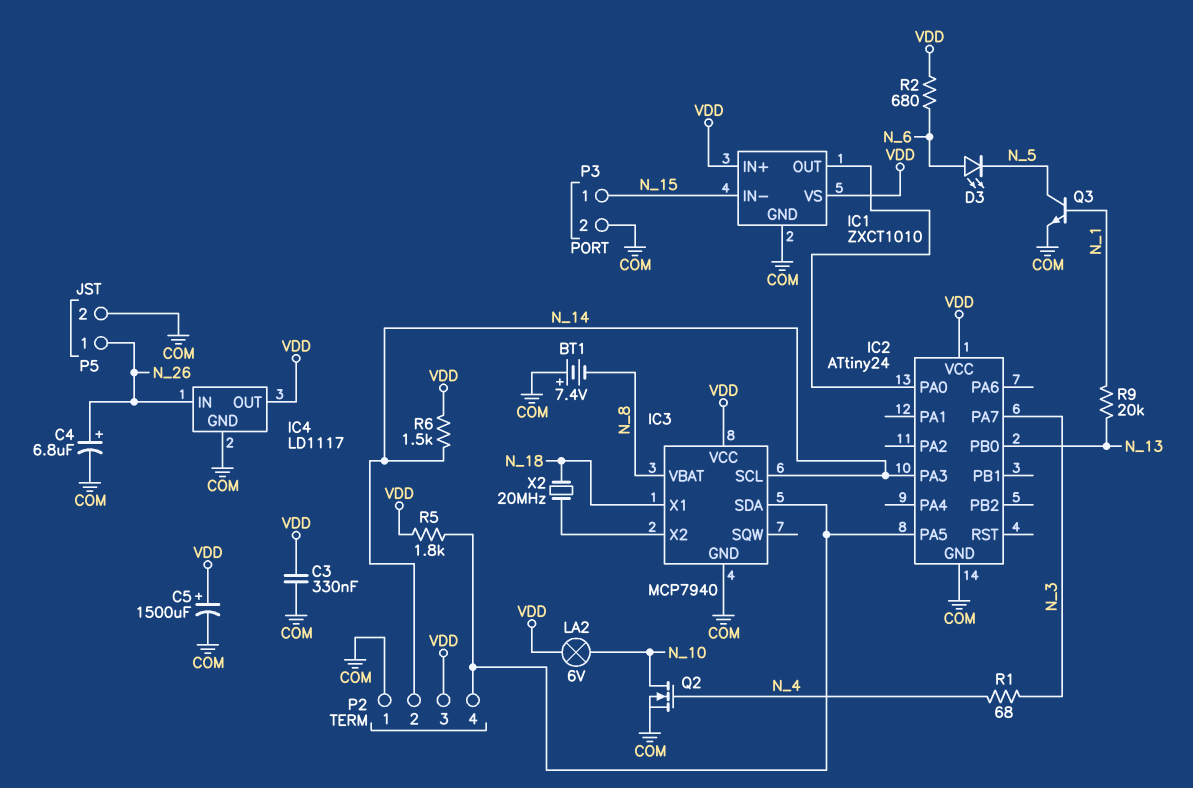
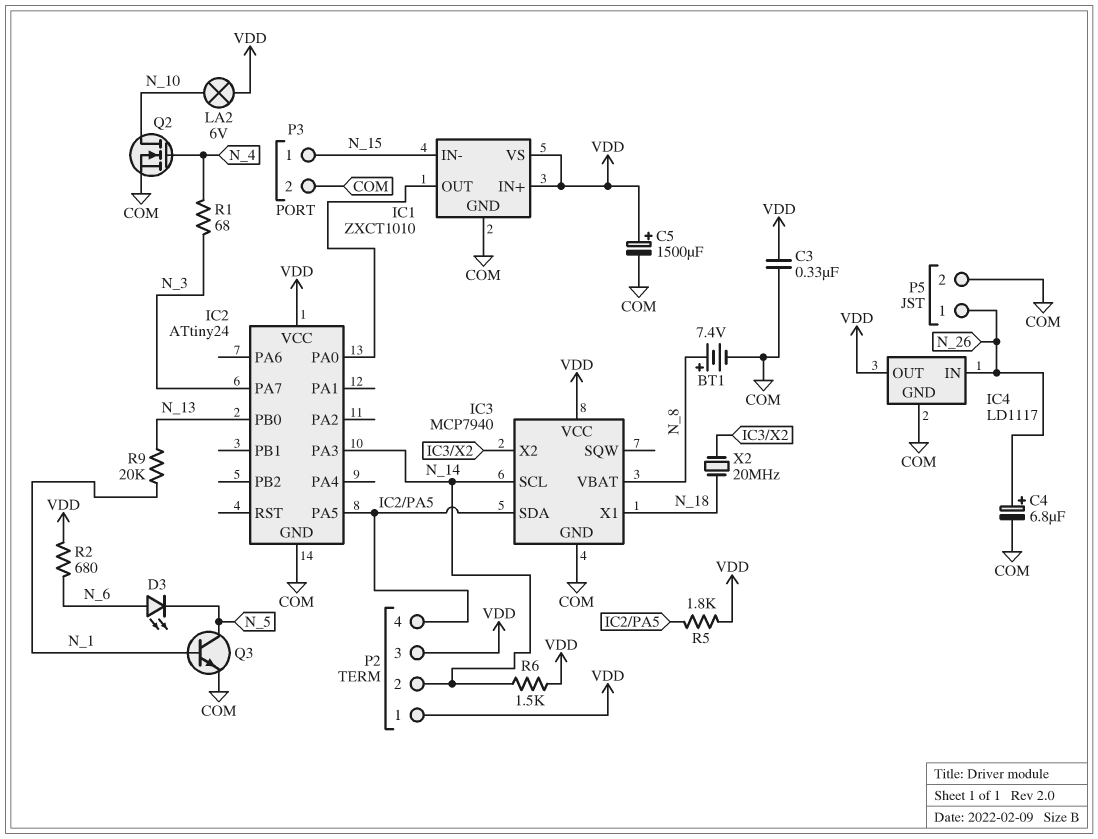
BT1: 7.4V (plus COM, minus N_8) -> 7.4V (plus N_8, minus COM)
P2 pin 1: COM -> VDD

